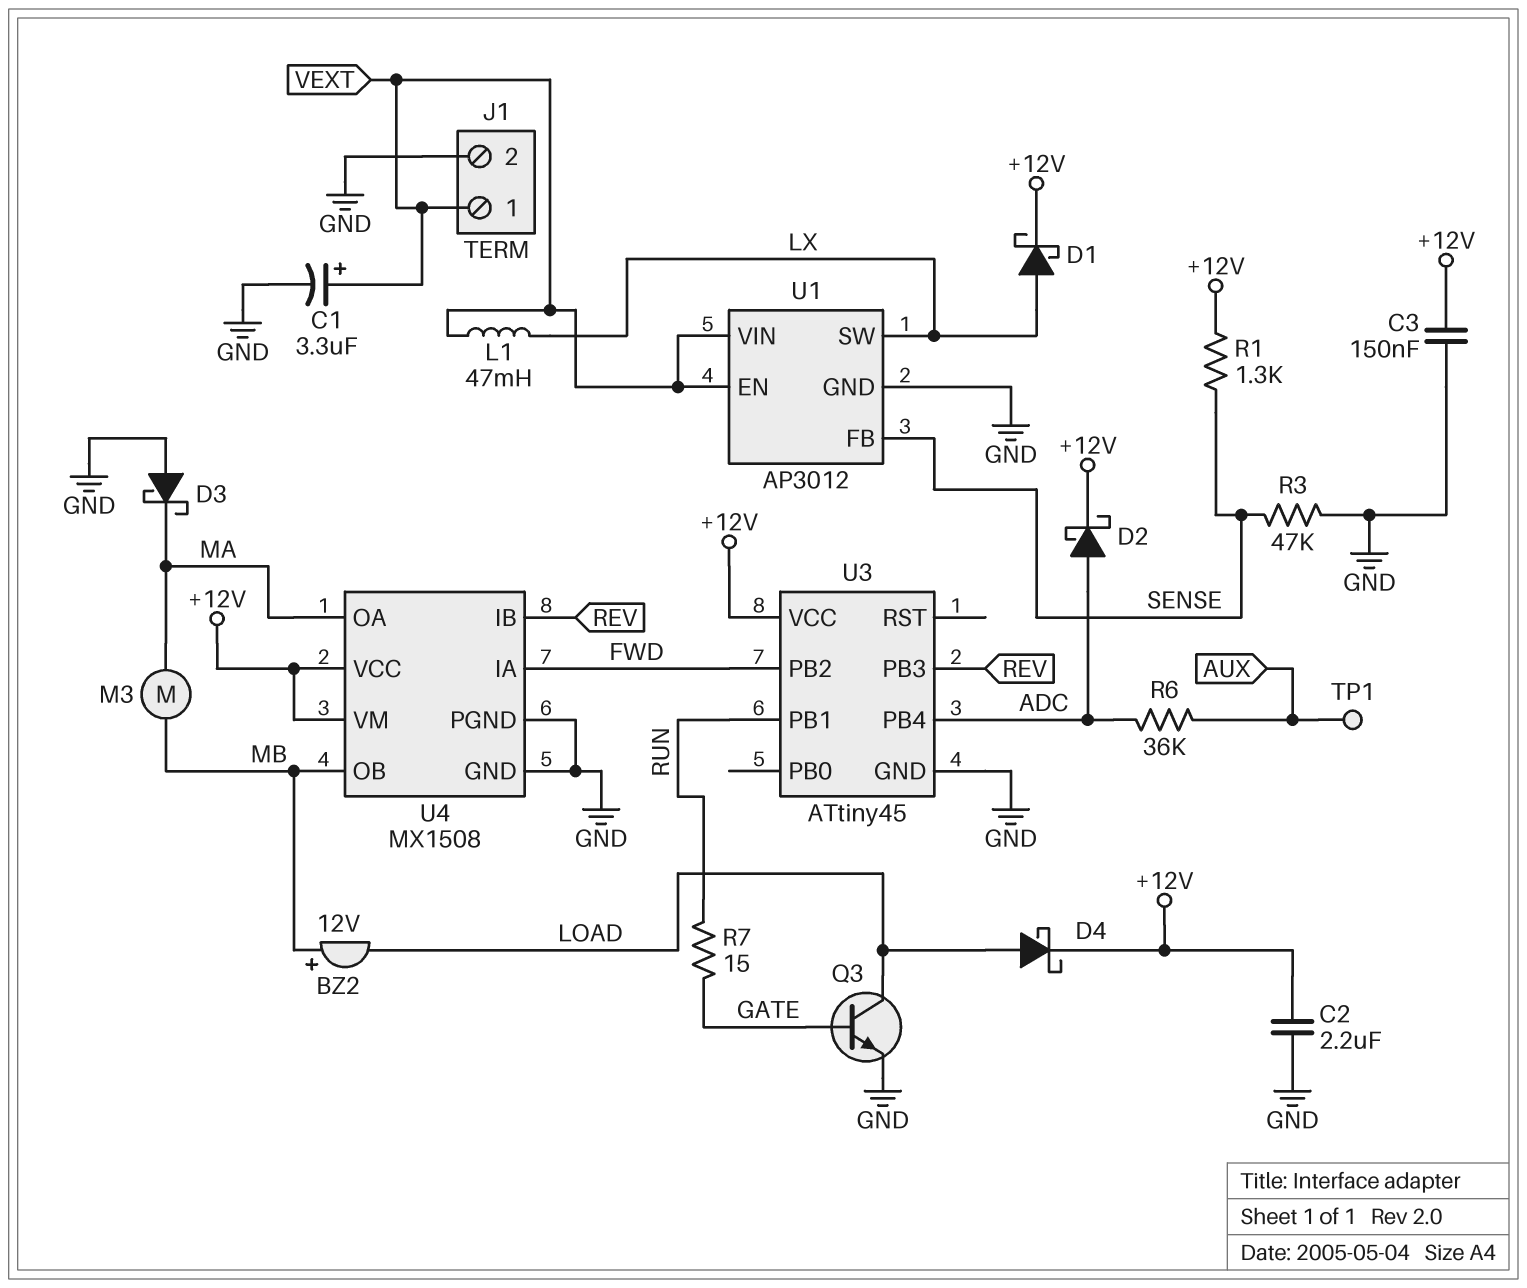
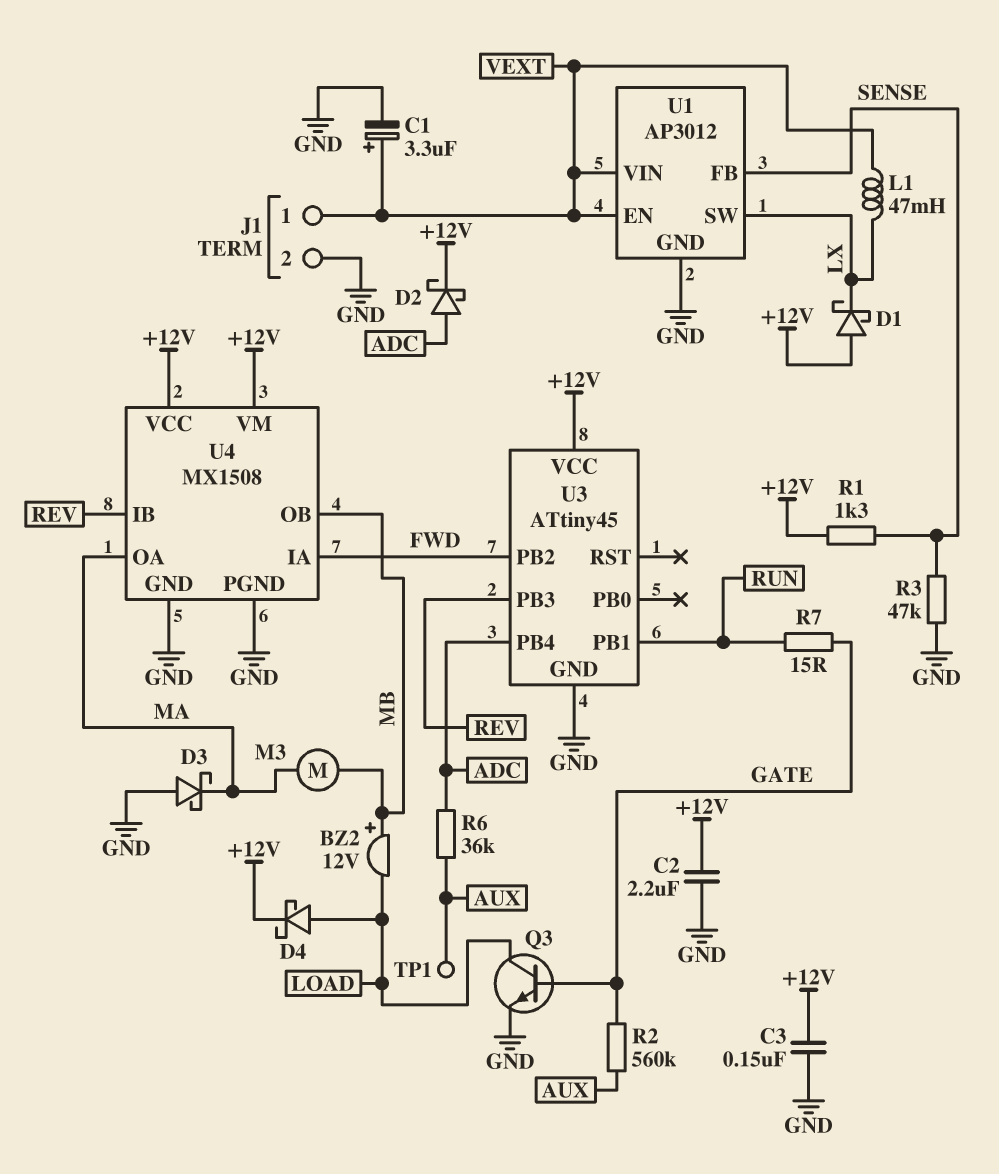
D1: schottky (A LX, K +12V) -> schottky (A +12V, K LX)
R2: none -> 560k (AUX, GATE)

